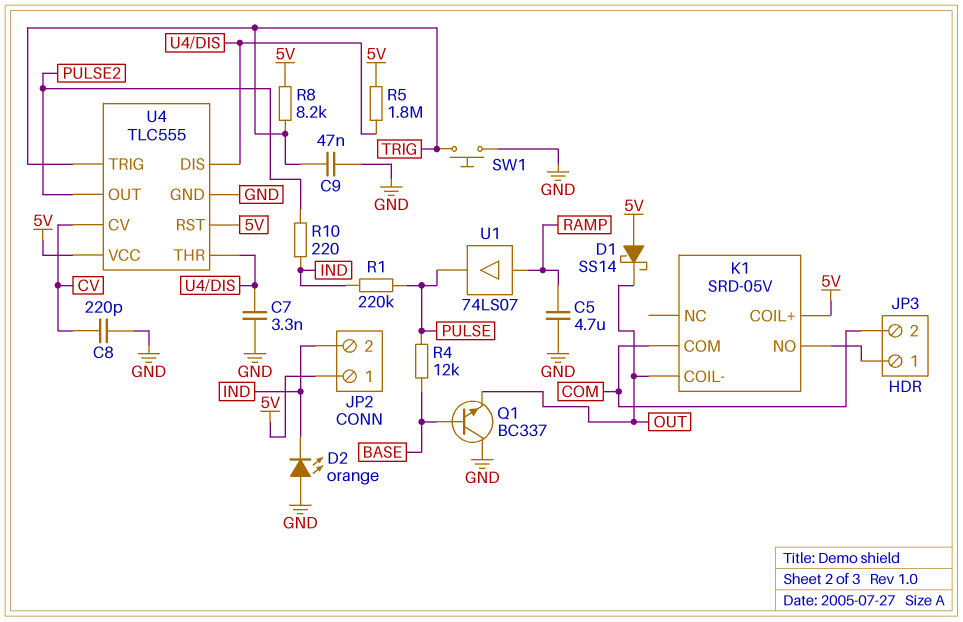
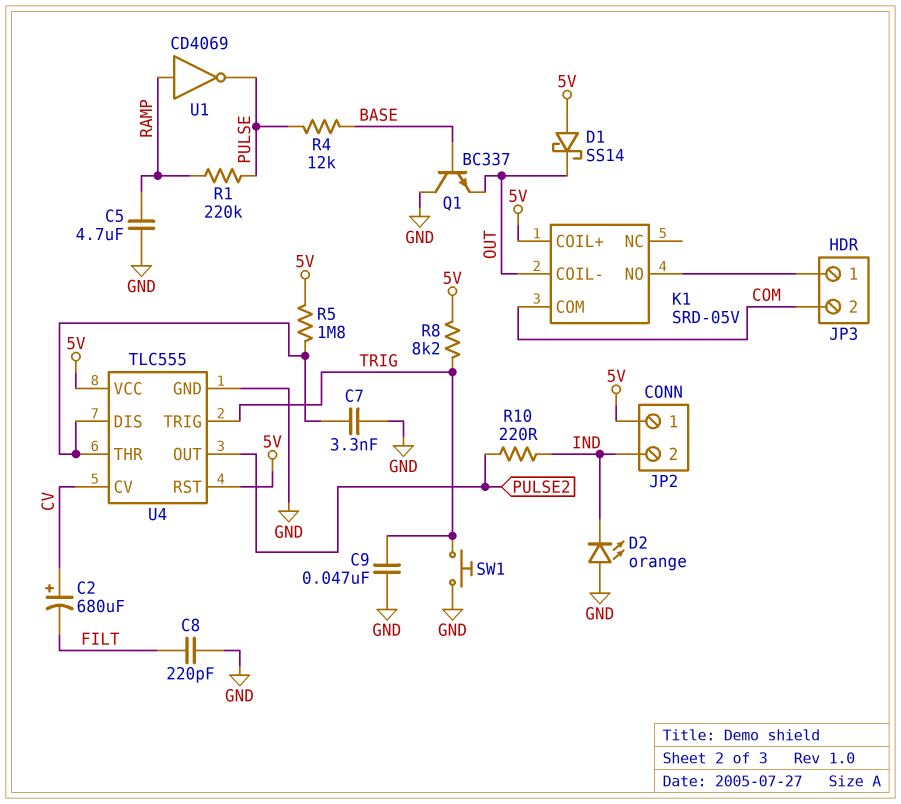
C2: none -> 680uF (plus CV, minus FILT)
C8: 220pF (CV, GND) -> 220pF (FILT, GND)
R1: 220k (IND, PULSE) -> 220k (PULSE, RAMP)
U1: buffer 74LS07 (in RAMP, out PULSE) -> NOT CD4069 (in RAMP, out PULSE)

